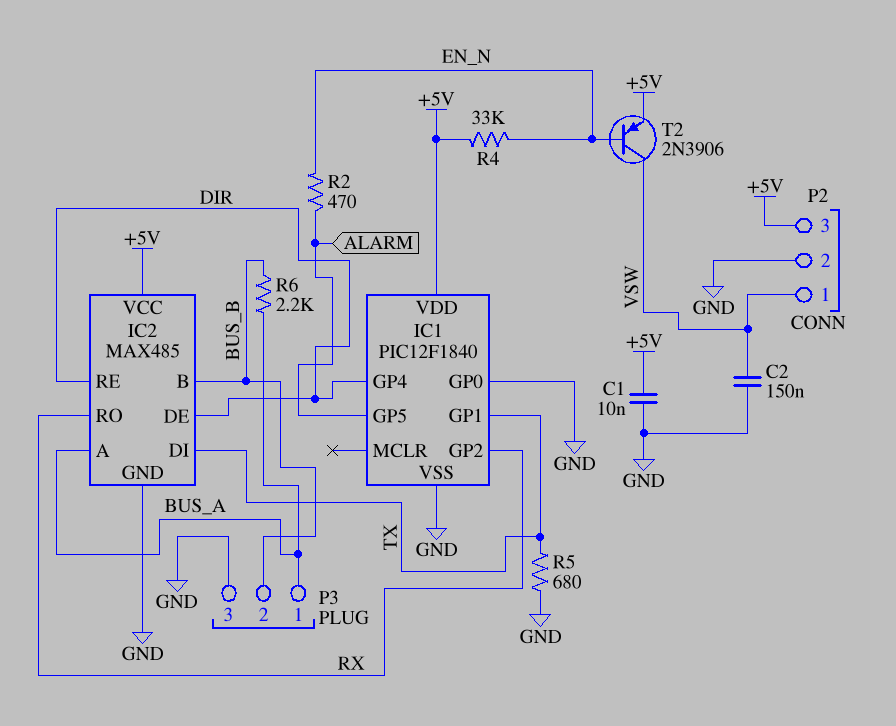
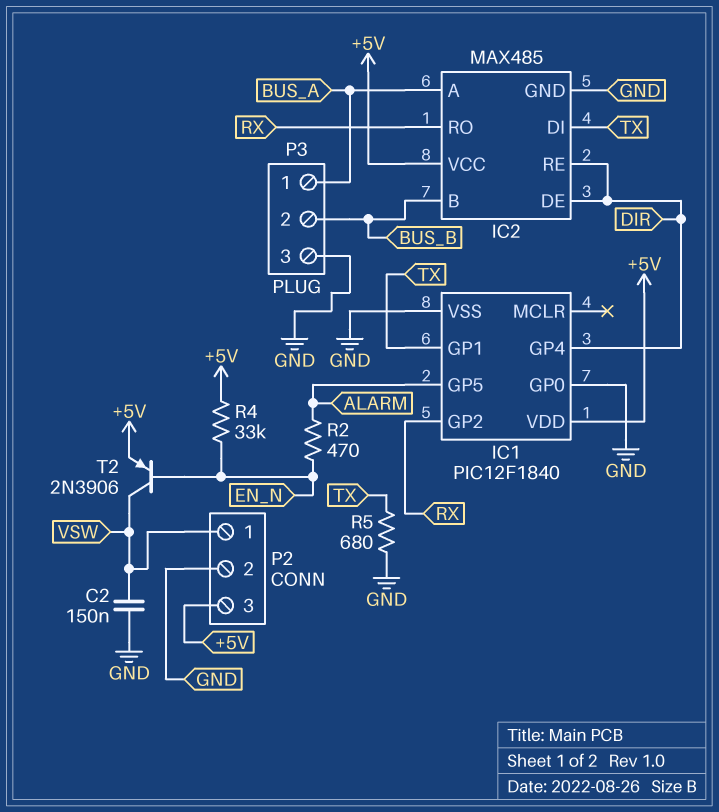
C1: 10nF (+5V, GND) -> none
R6: 2.2k (BUS_A, BUS_B) -> none

